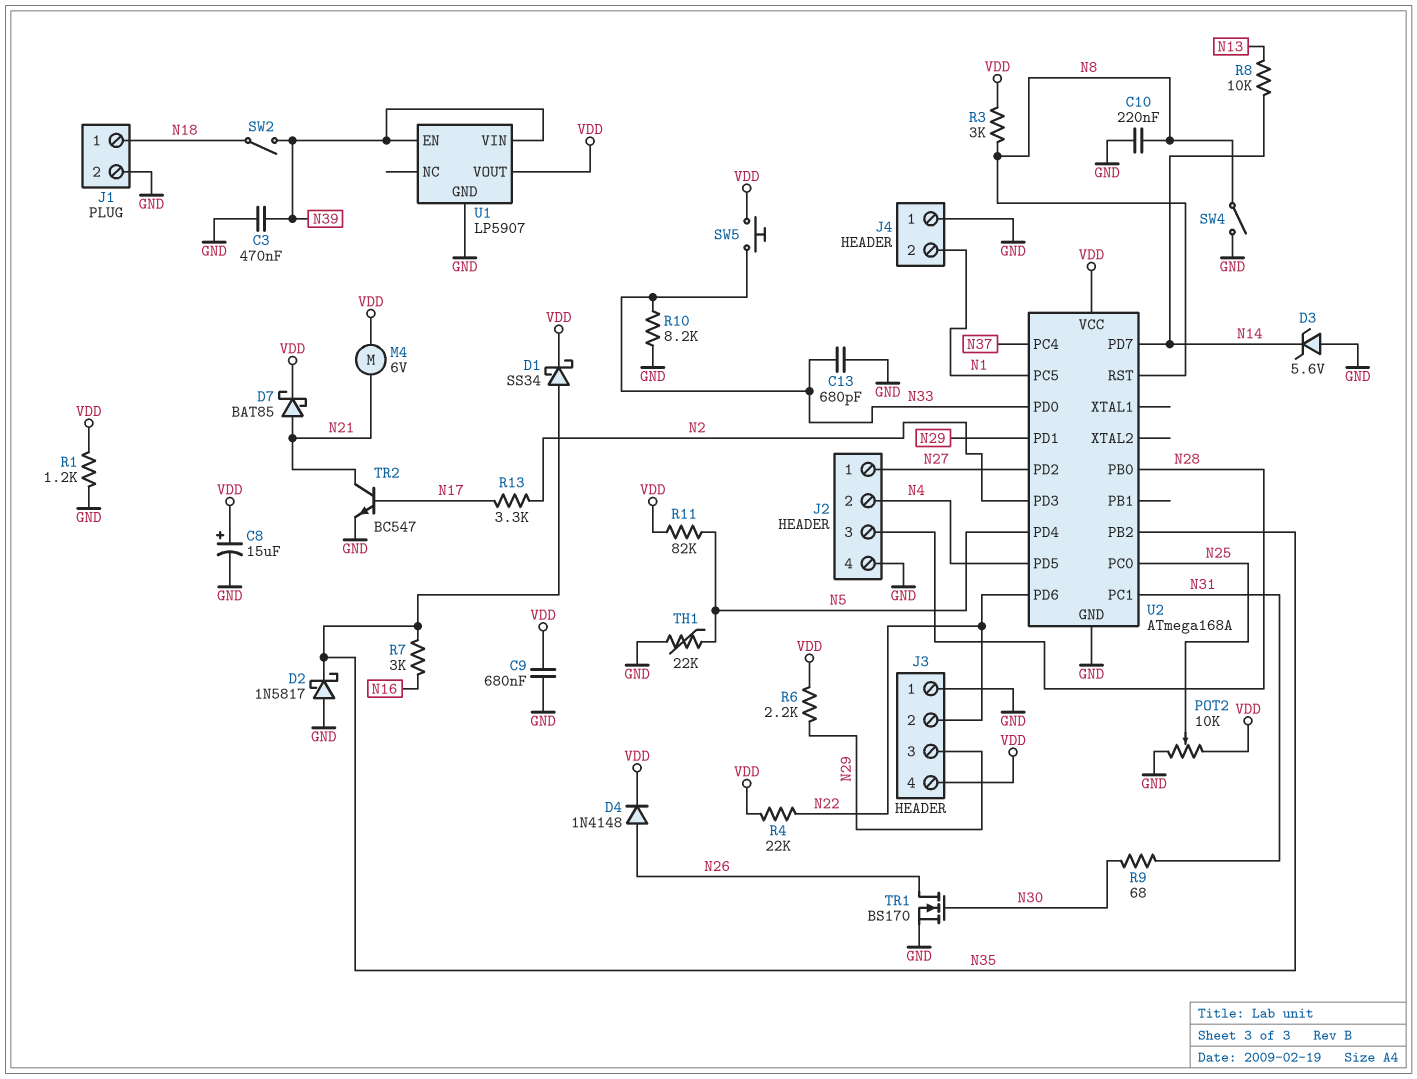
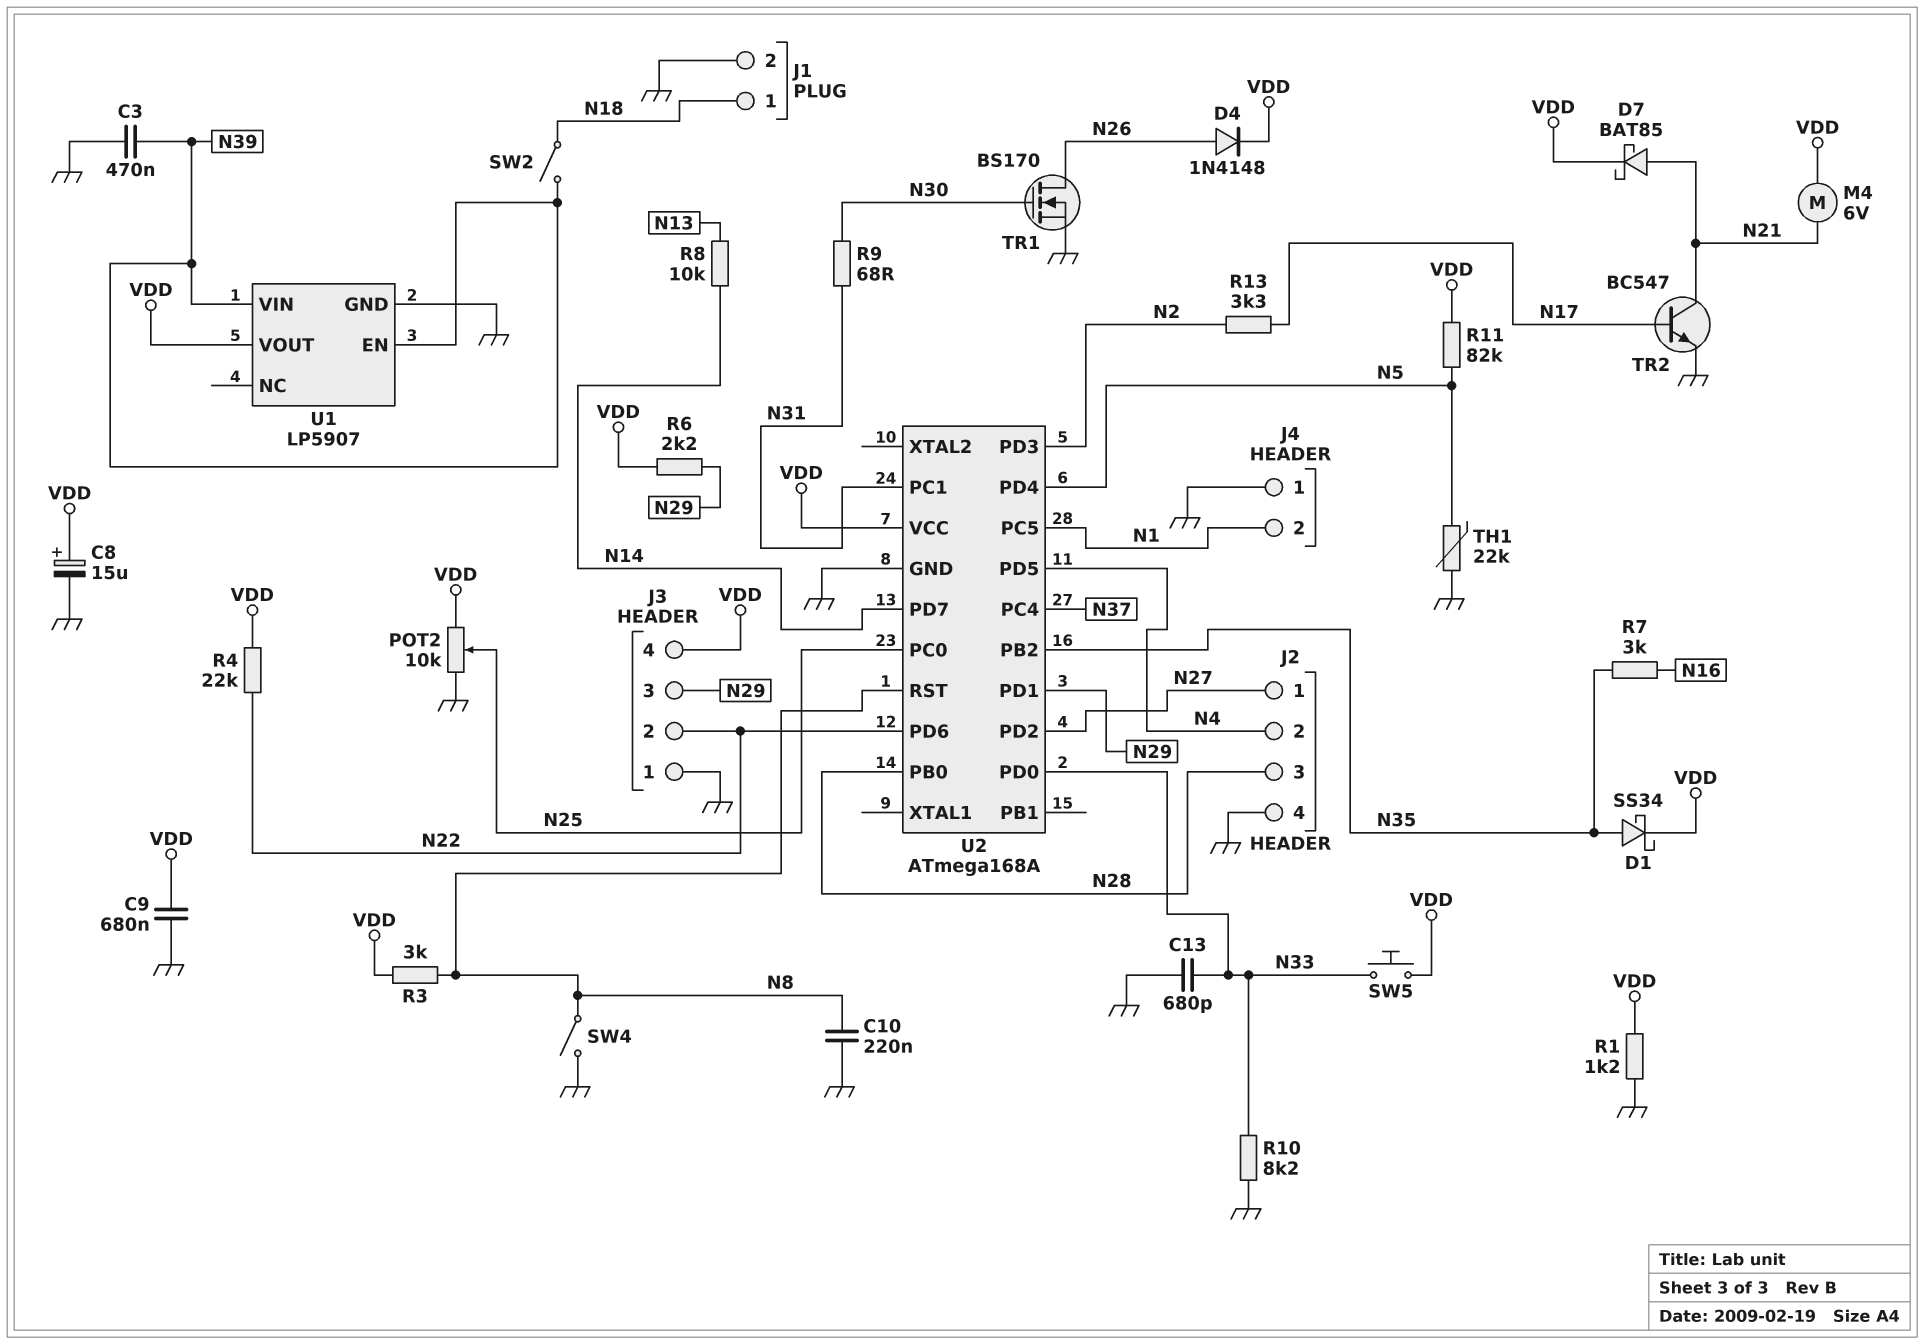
D2: schottky 1N5817 (A GND, K N35) -> none
D3: zener 5.6V (A GND, K N14) -> none

